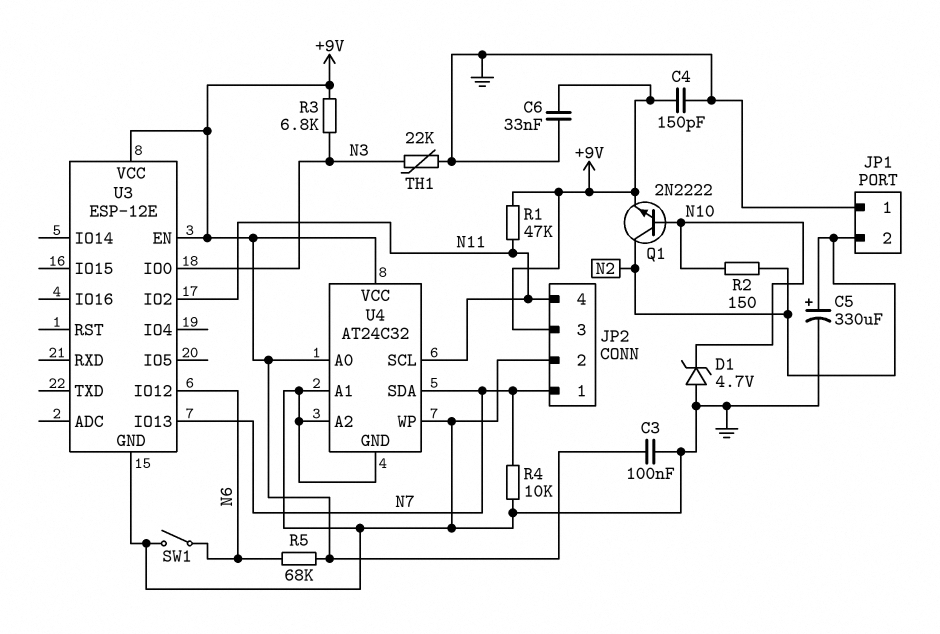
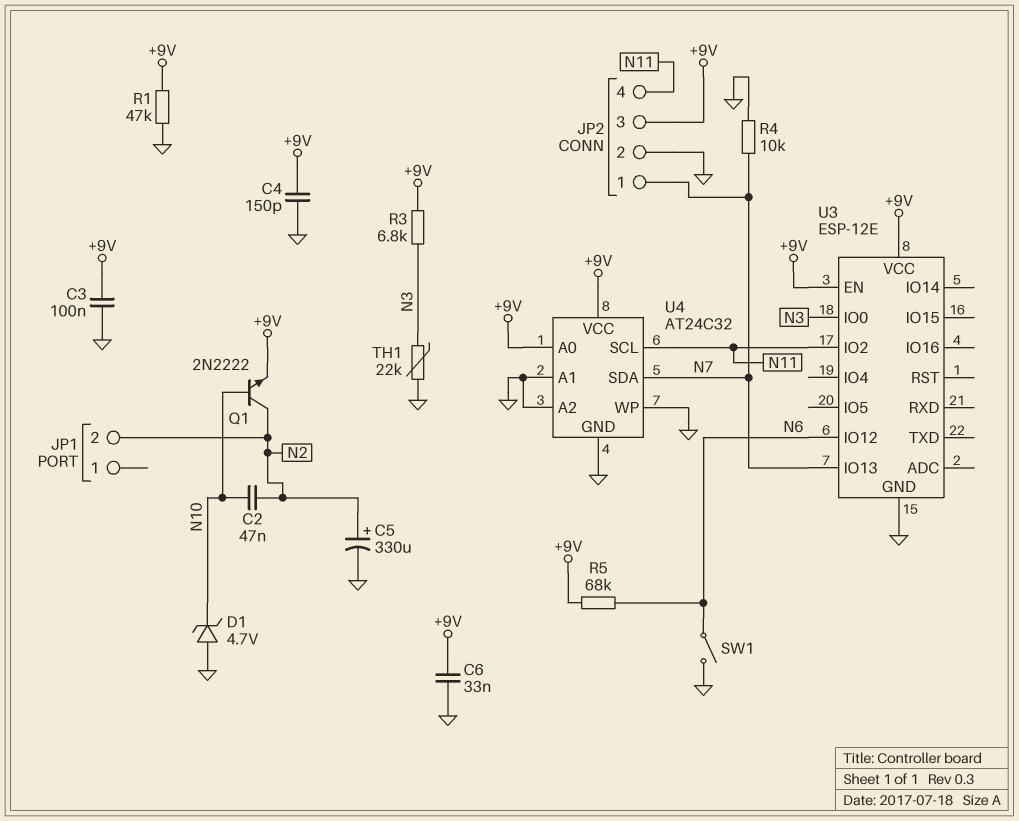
C2: none -> 47nF (N2, N10)
JP1 pin 1: GND -> none
R1: 47k (+9V, N11) -> 47k (+9V, GND)
R2: 150 (N2, N10) -> none

